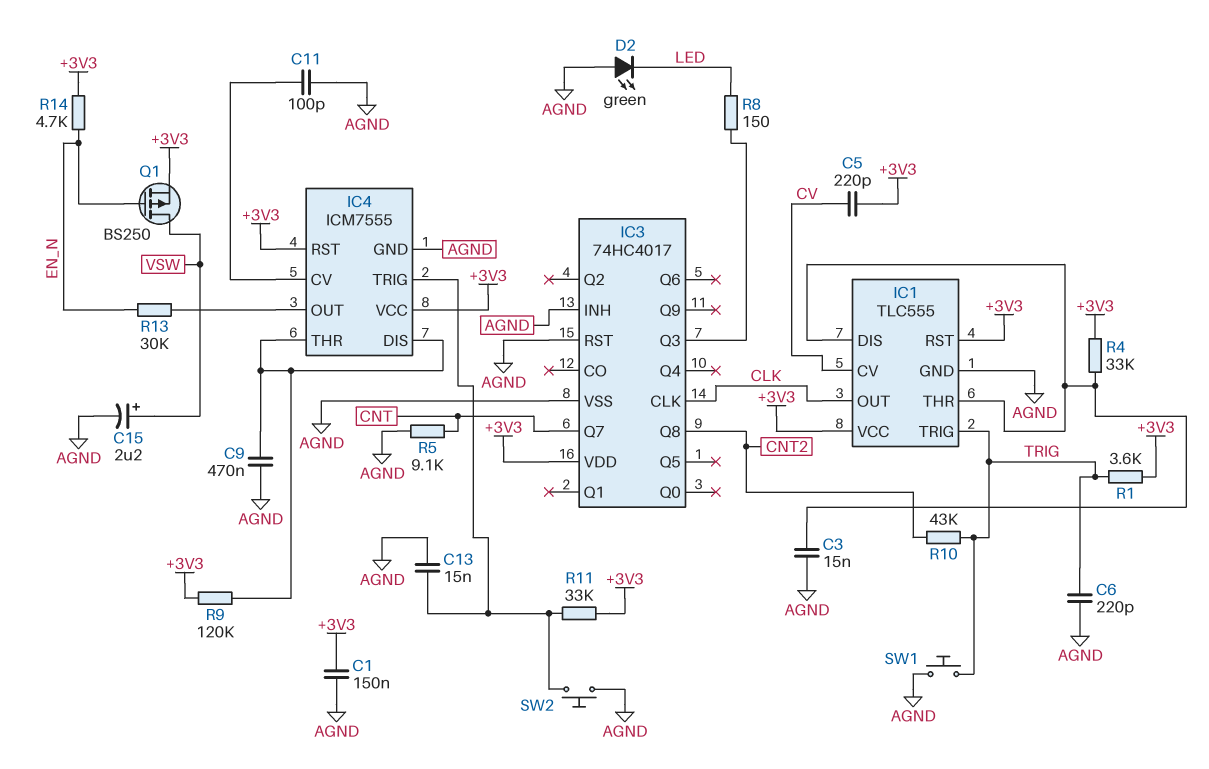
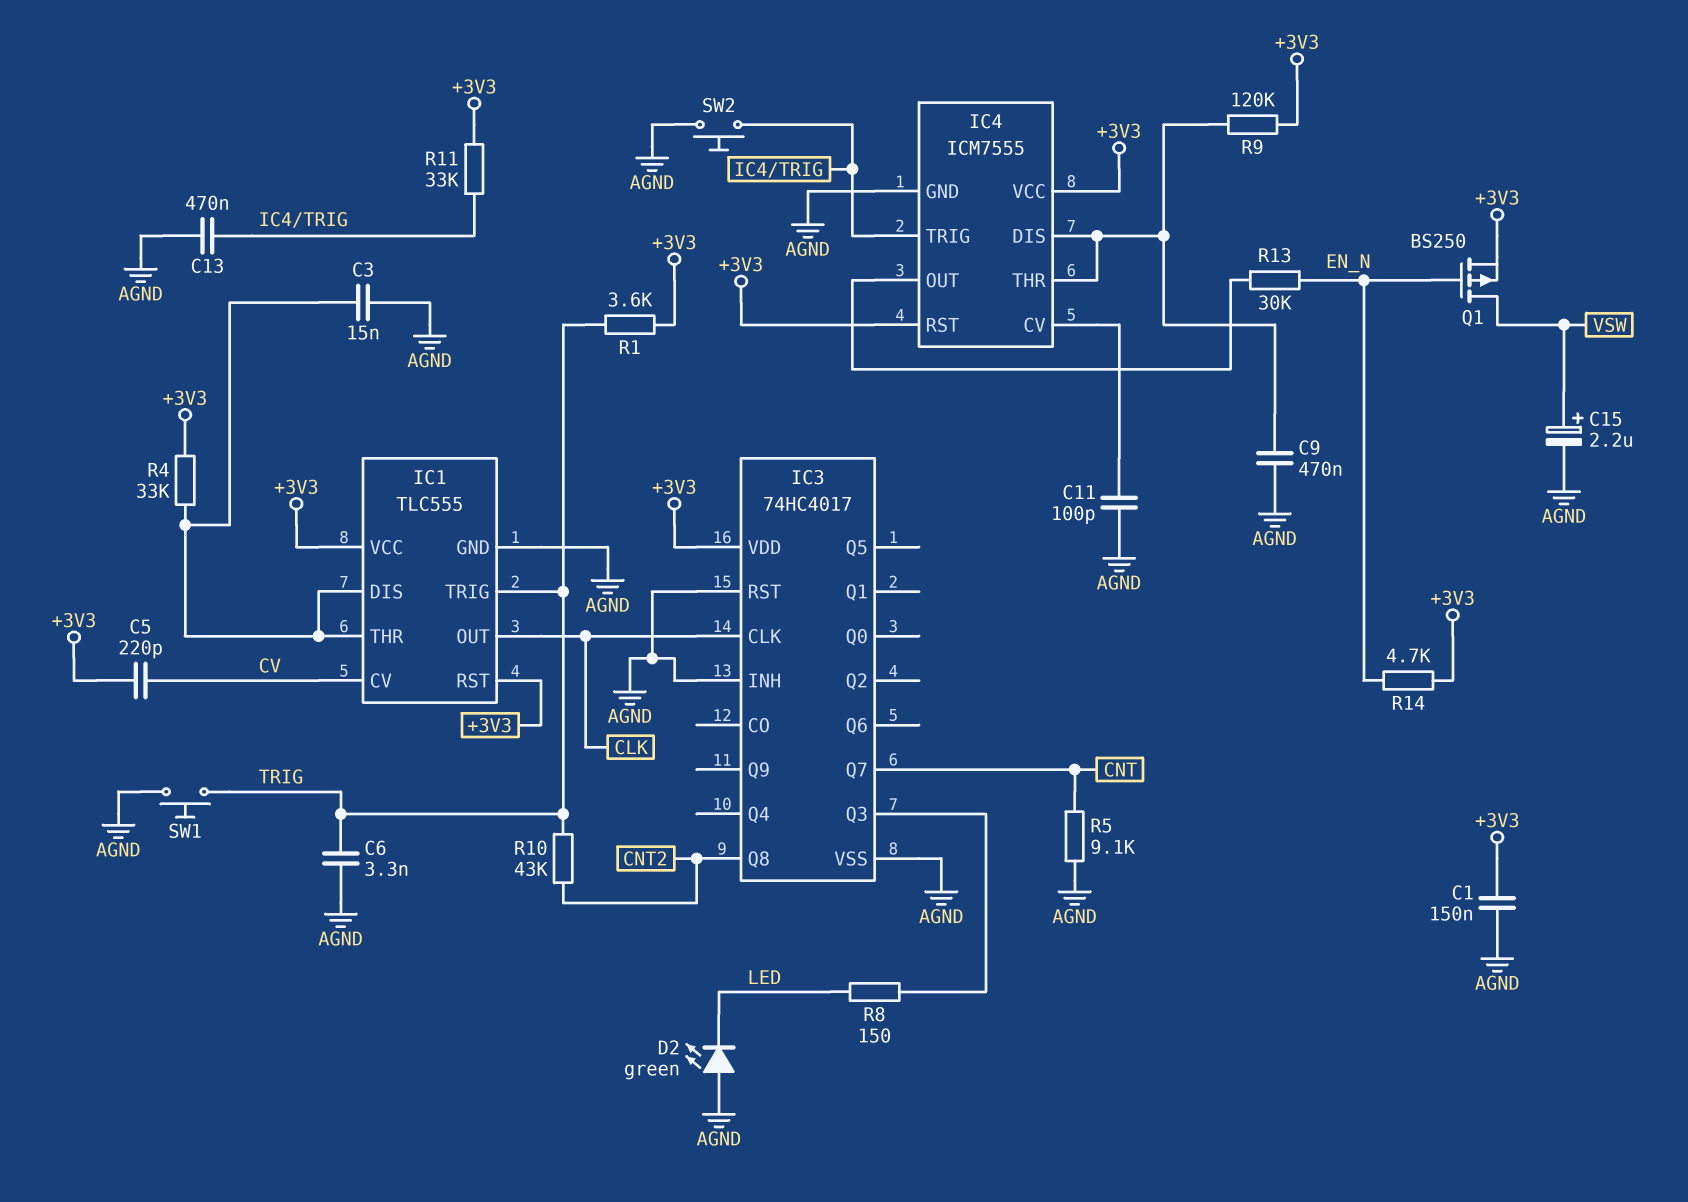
C6: 220pF (AGND, TRIG) -> 3.3nF (AGND, TRIG)
C13: 15nF (AGND, IC4/TRIG) -> 470nF (AGND, IC4/TRIG)

